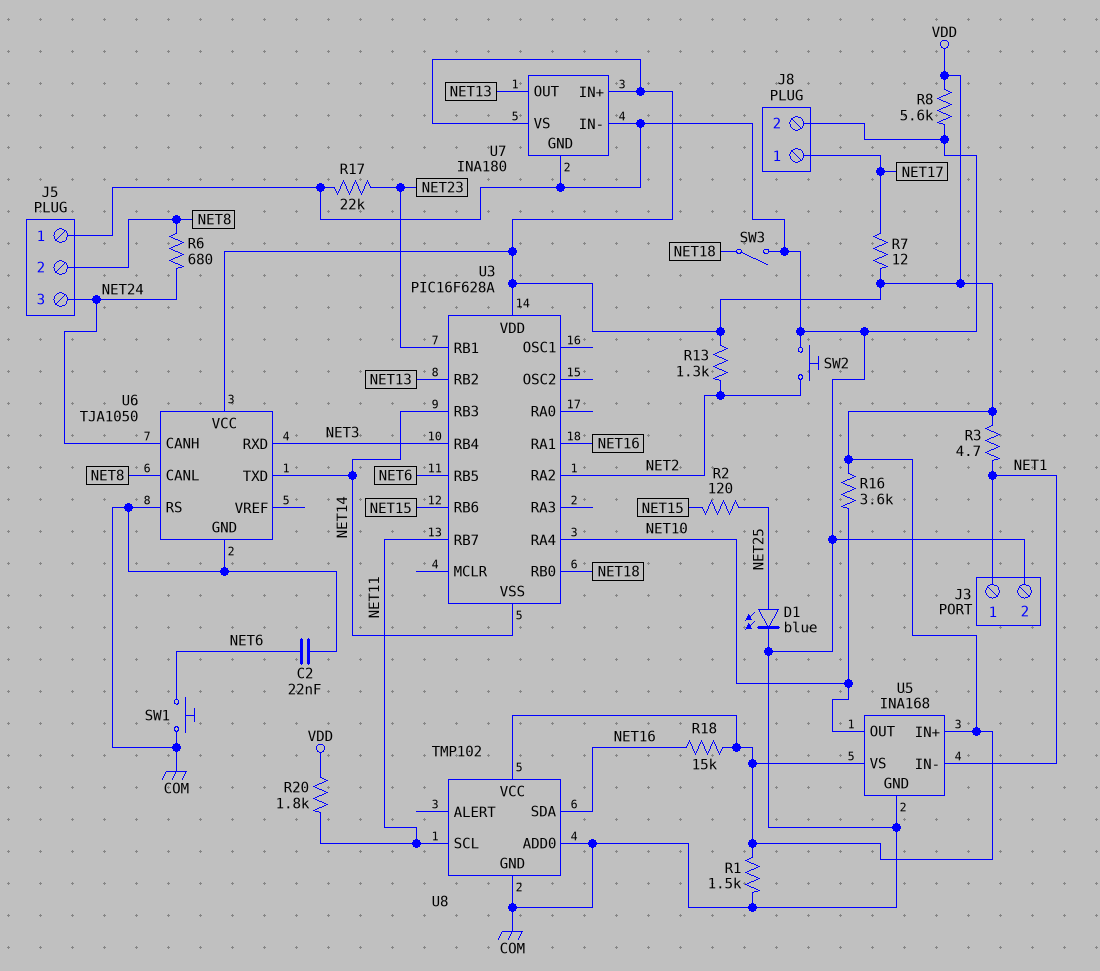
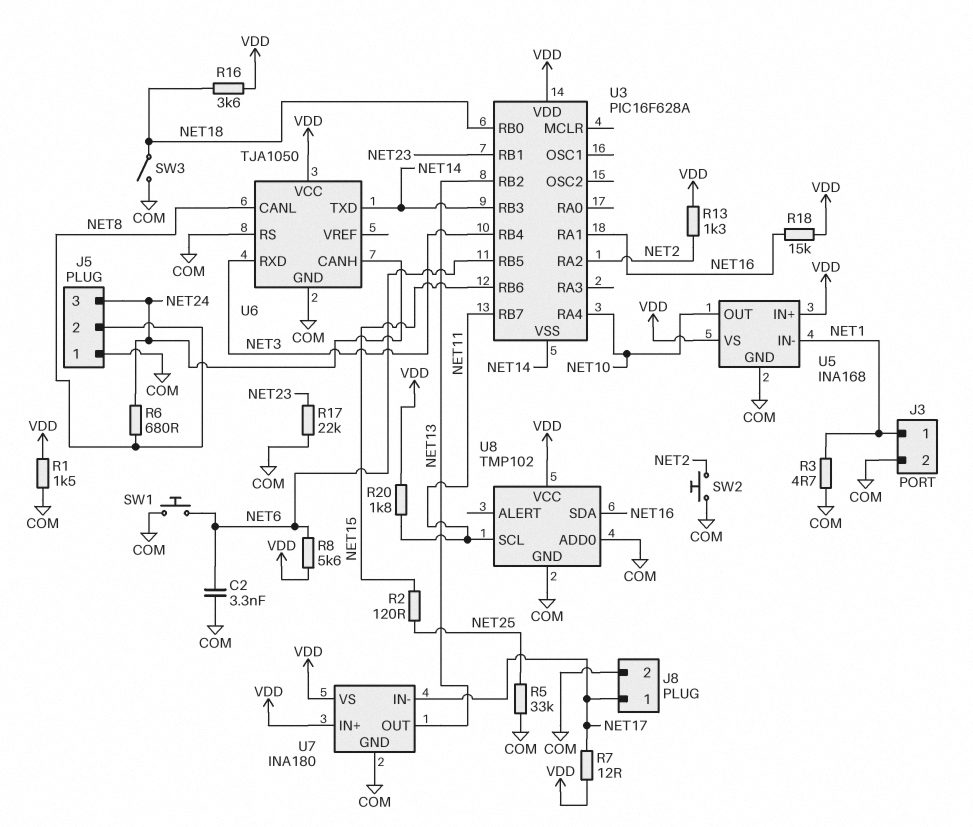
C2: 22nF (COM, NET6) -> 3.3nF (COM, NET6)
D1: LED blue (A NET25, K COM) -> none
R3: 4.7 (NET1, VDD) -> 4.7 (COM, NET1)
R5: none -> 33k (COM, NET25)
R8: 5.6k (COM, VDD) -> 5.6k (NET6, VDD)
R16: 3.6k (NET10, VDD) -> 3.6k (NET18, VDD)
U7 pin IN-: COM -> NET17

